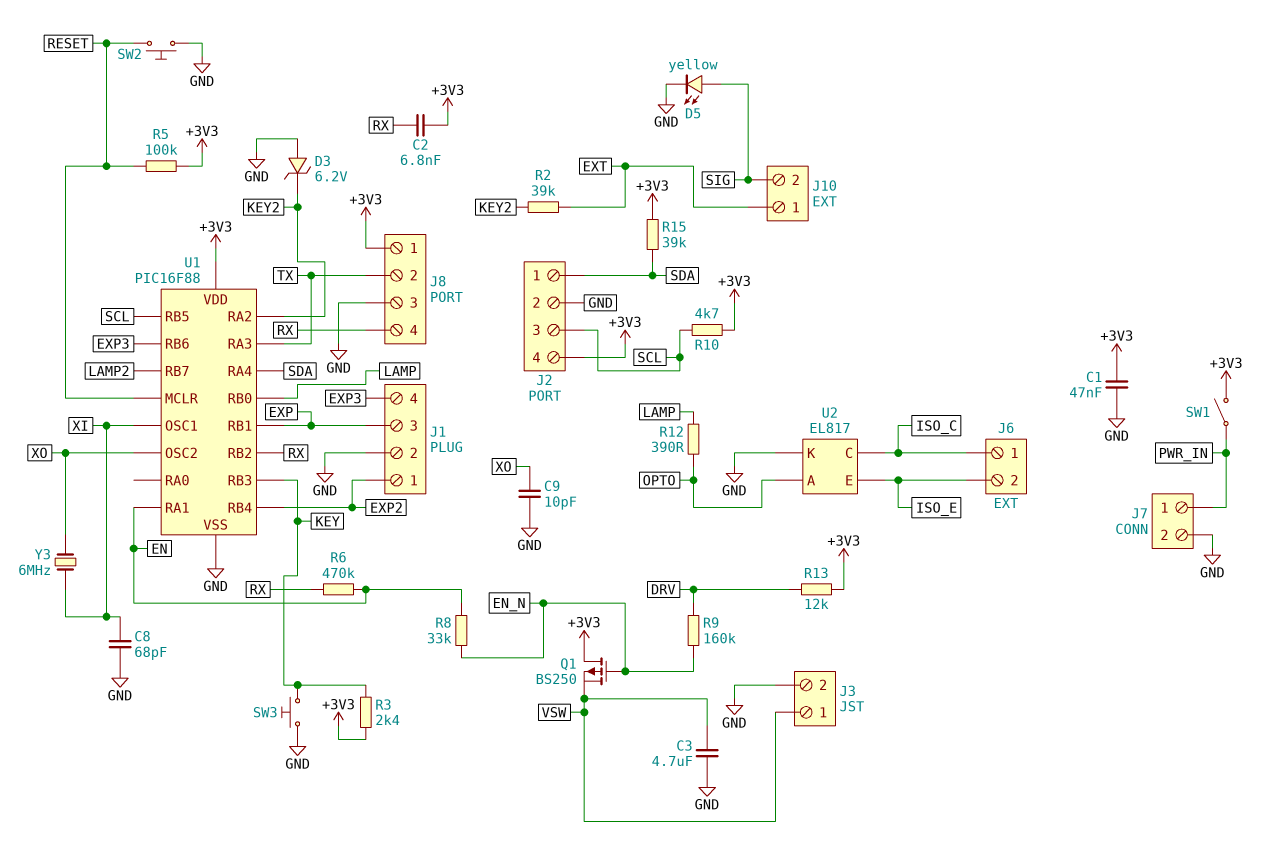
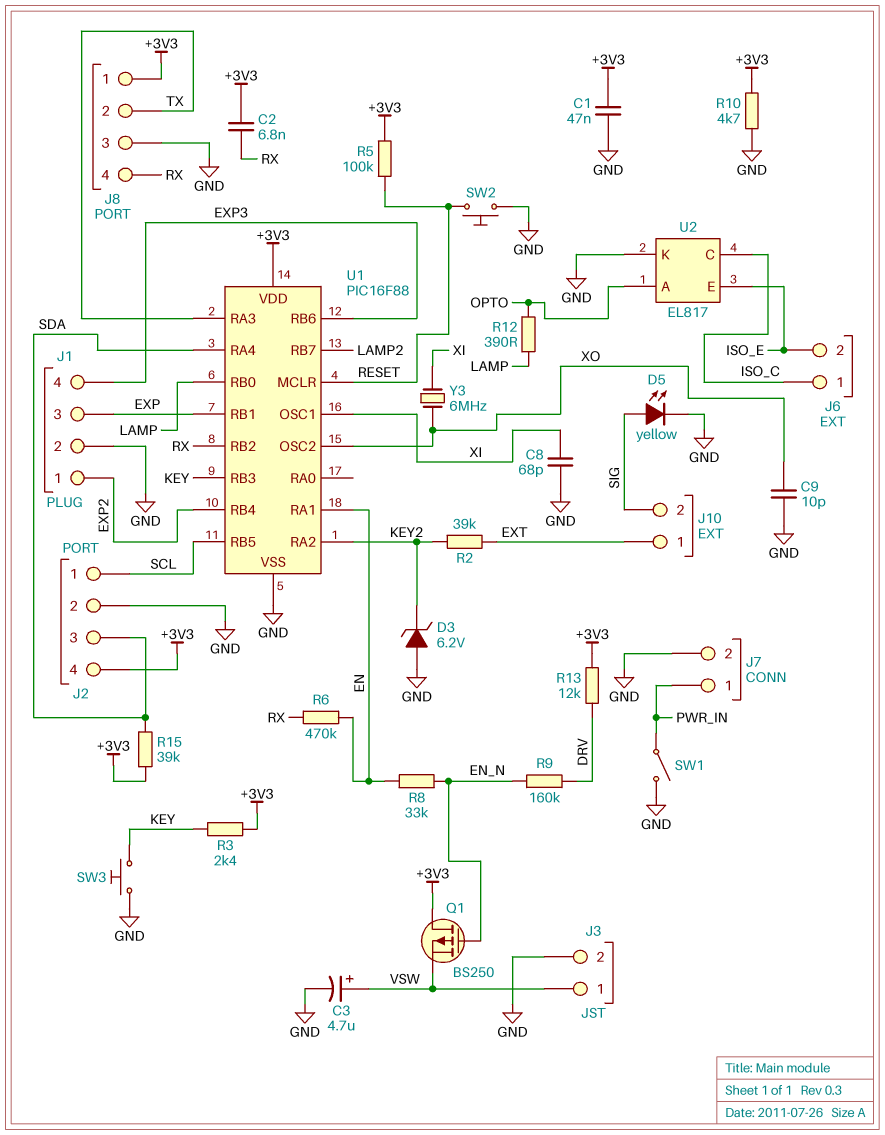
C3: 4.7uF (GND, VSW) -> 4.7uF (plus VSW, minus GND)
J2 pin 1: SDA -> SCL
J2 pin 3: SCL -> SDA
R10: 4.7k (+3V3, SCL) -> 4.7k (+3V3, GND)
SW1: switch (+3V3, PWR_IN) -> switch (GND, PWR_IN)

